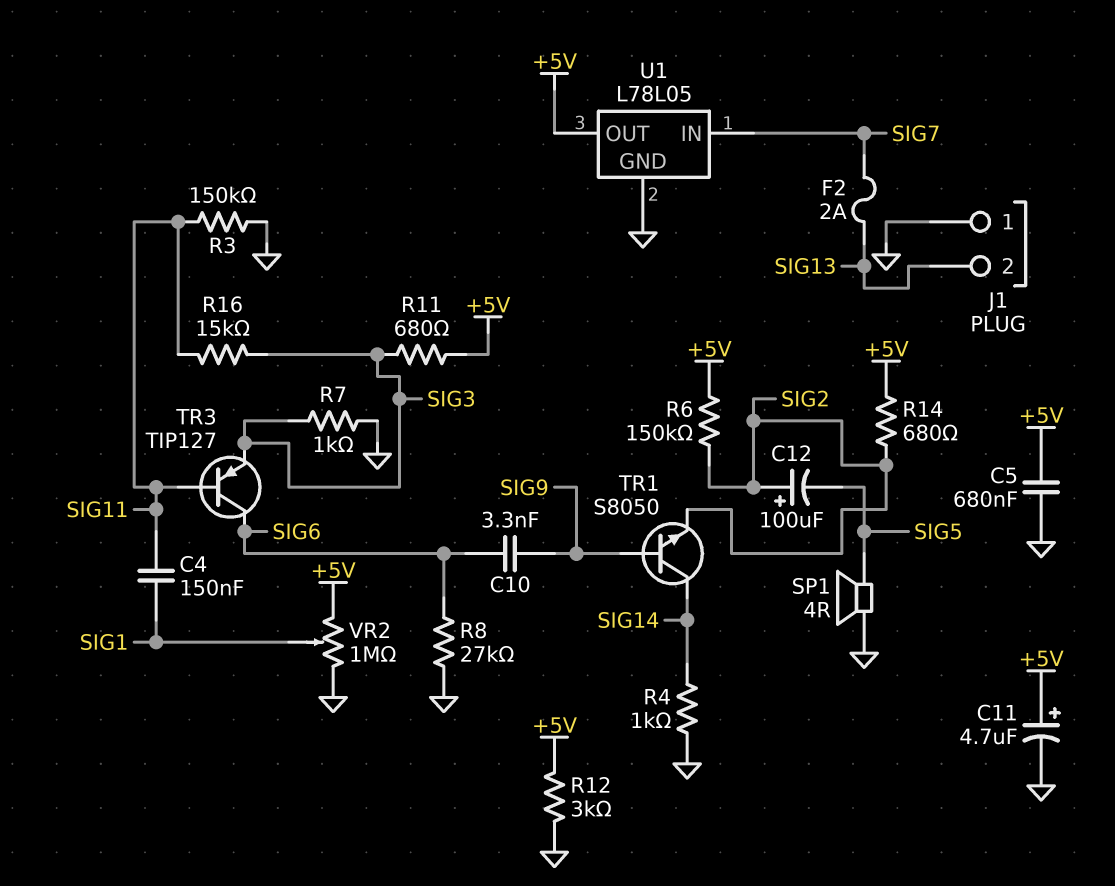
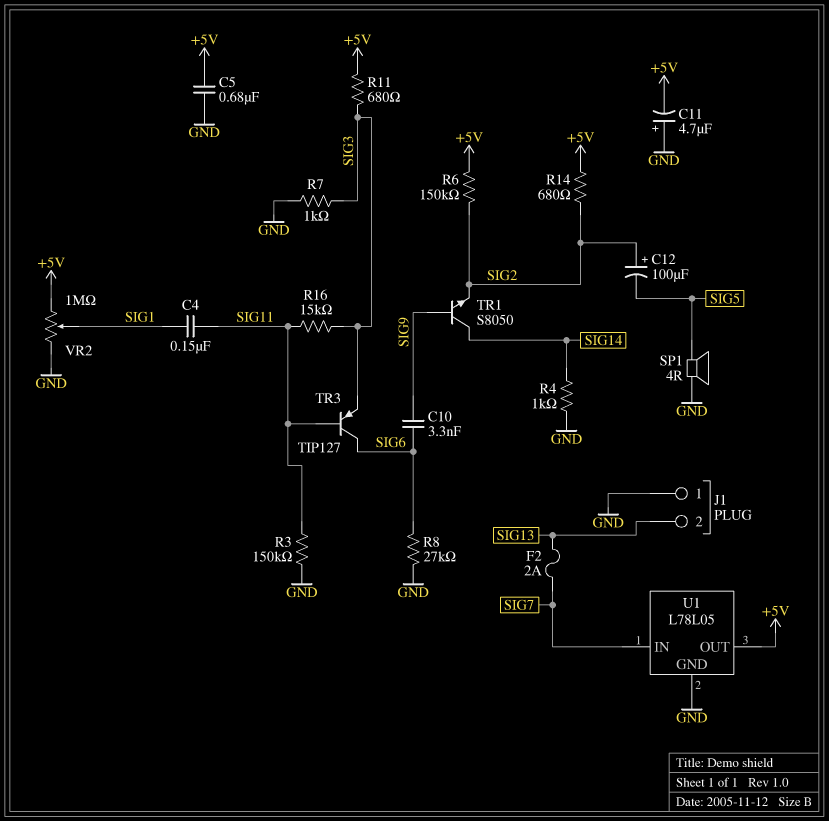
C11: 4.7uF (plus +5V, minus GND) -> 4.7uF (plus GND, minus +5V)
R12: 3k (+5V, GND) -> none

